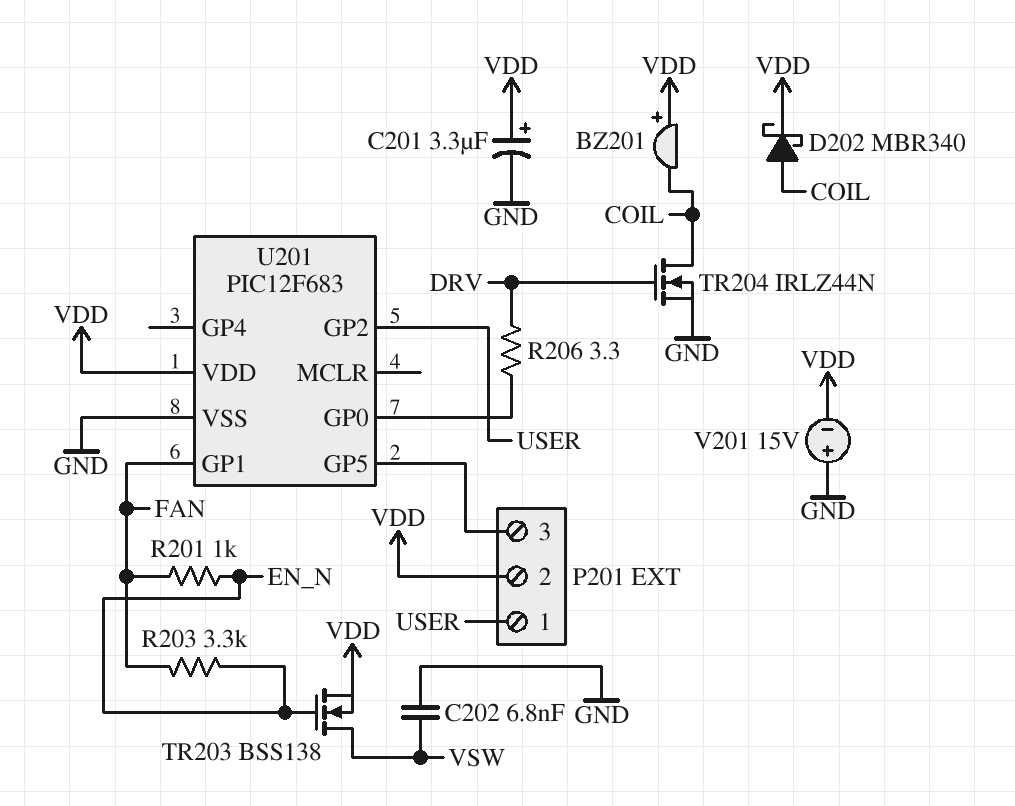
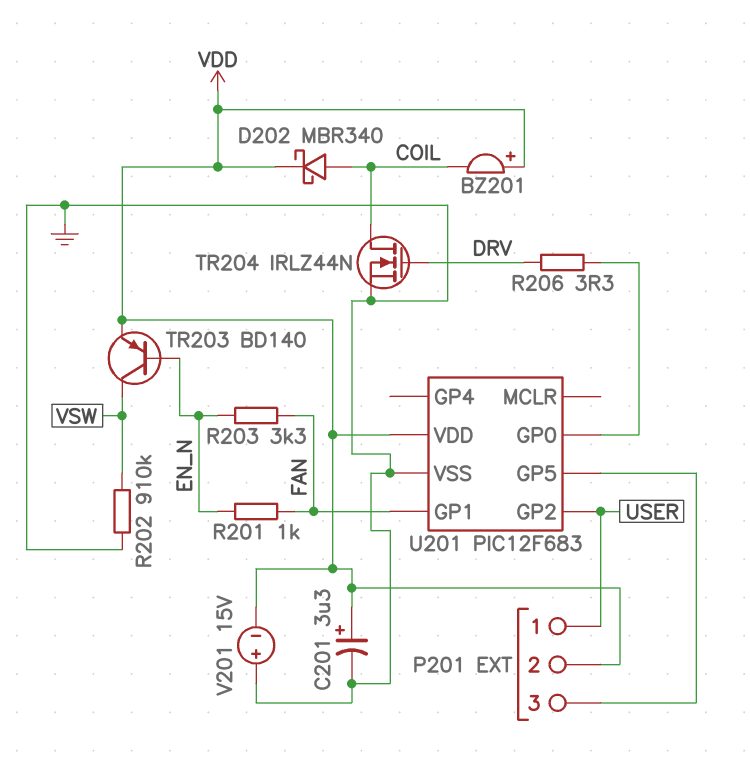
C202: 6.8nF (GND, VSW) -> none
R202: none -> 910k (GND, VSW)
TR203: NMOS BSS138 (G EN_N, D VSW, S VDD) -> PNP BD140 (B EN_N, C VSW, E VDD)

